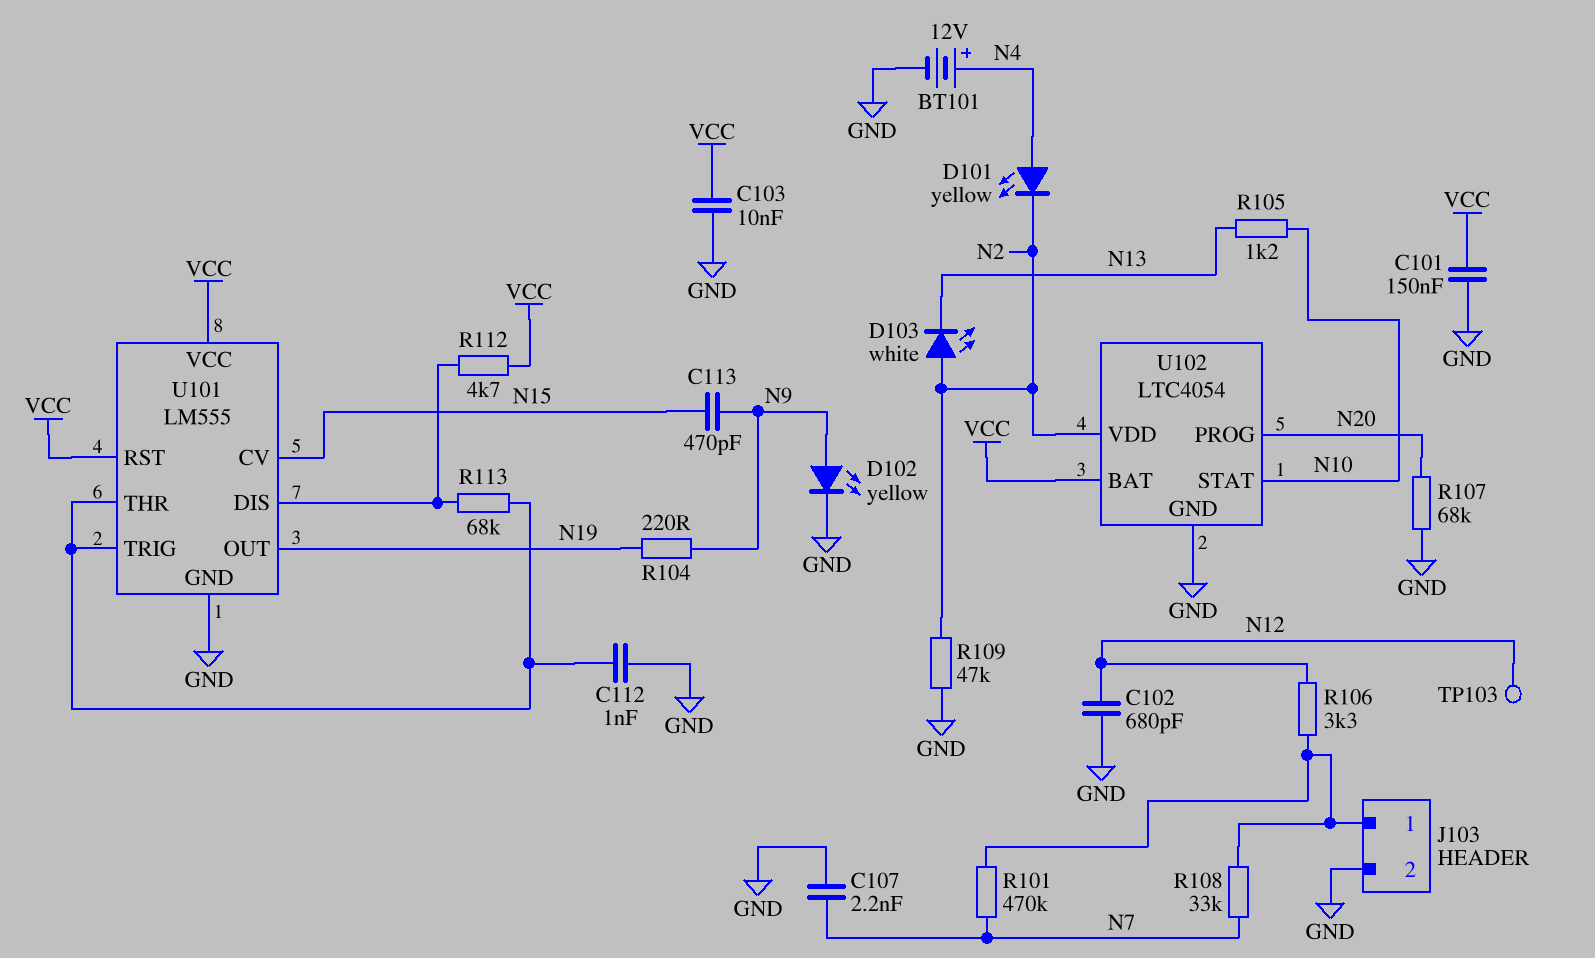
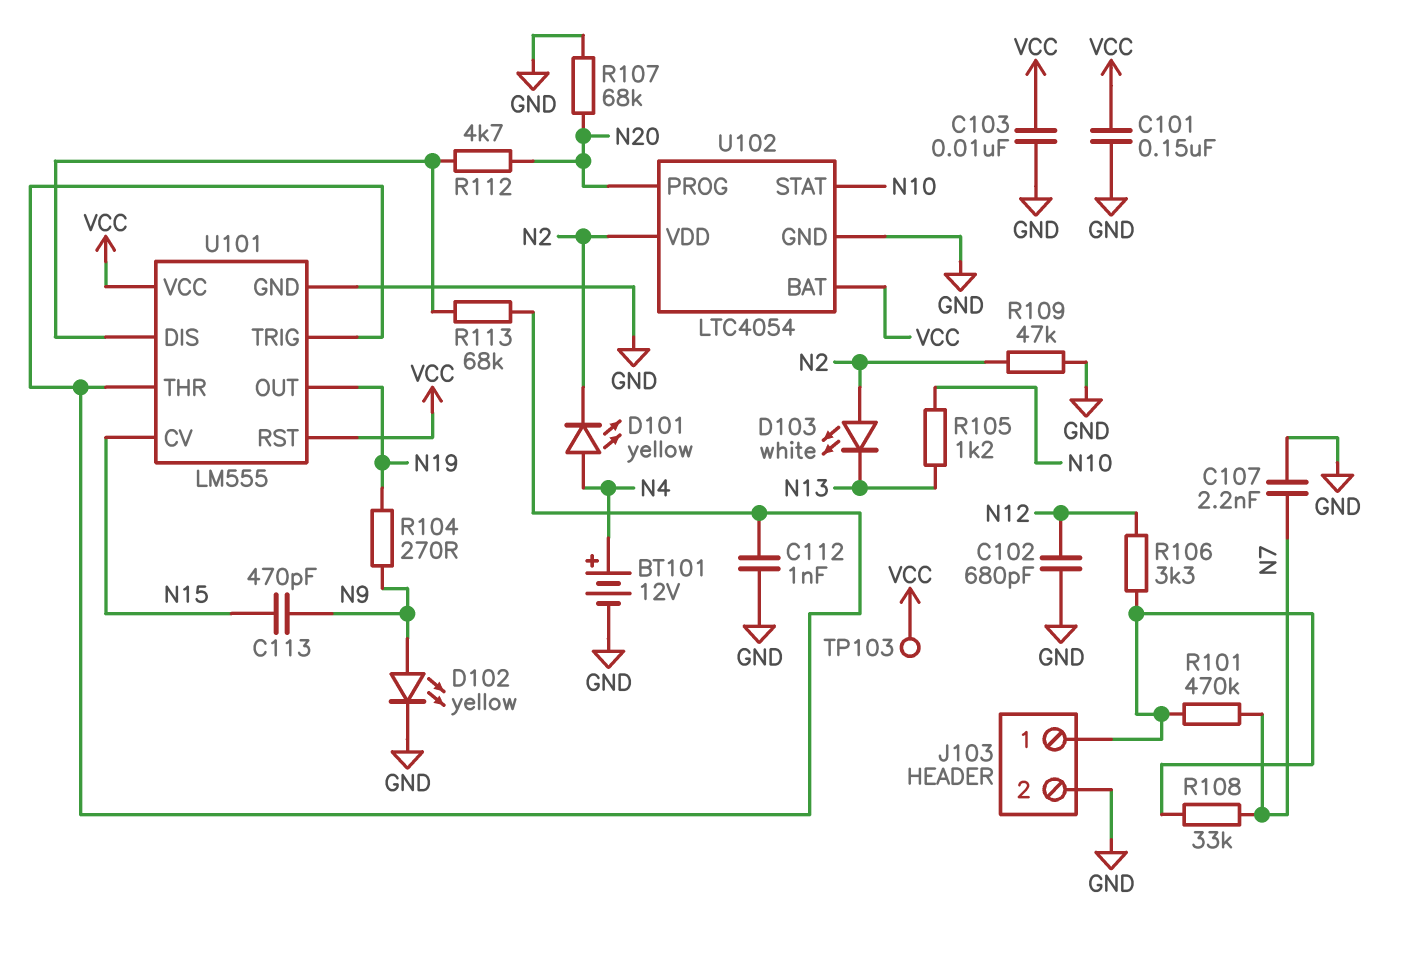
R104: 220 (N9, N19) -> 270 (N9, N19)
R112: 4.7k (U101/DIS, VCC) -> 4.7k (N20, U101/DIS)
TP103: test point (N12) -> test point (VCC)

